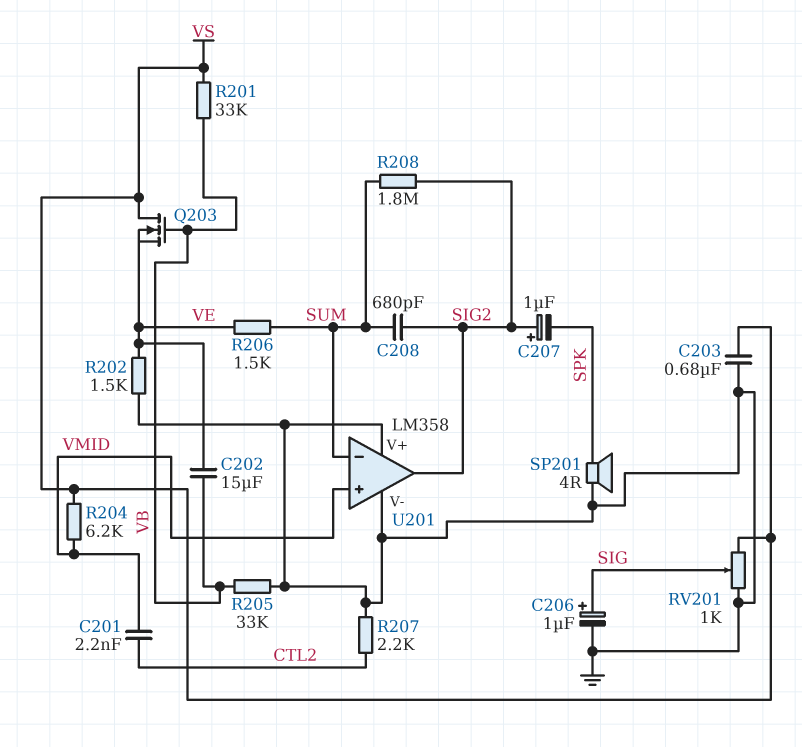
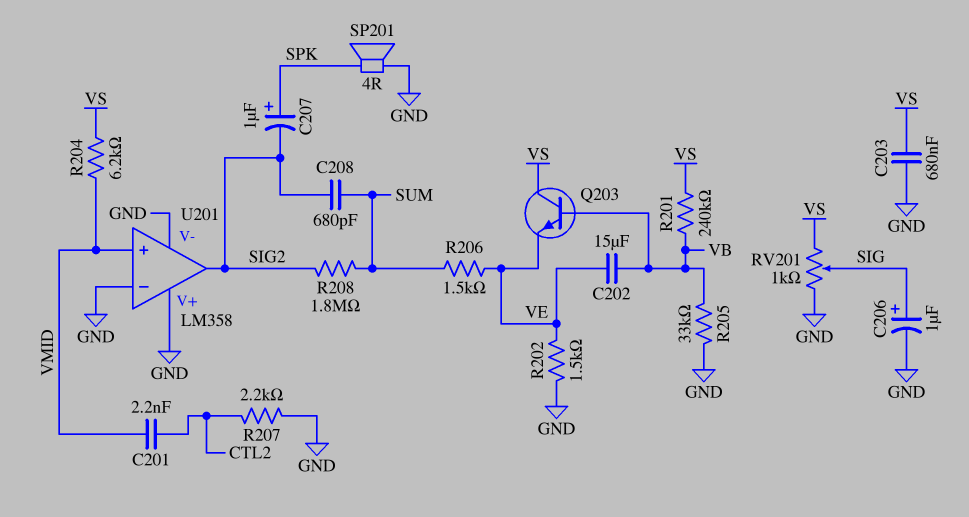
C207: 1uF (plus SIG2, minus SPK) -> 1uF (plus SPK, minus SIG2)
Q203: NMOS (G VB, D VS, S VE) -> NPN (B VB, C VS, E VE)
R201: 33k (VB, VS) -> 240k (VB, VS)
U201 pin in-: SUM -> GND

